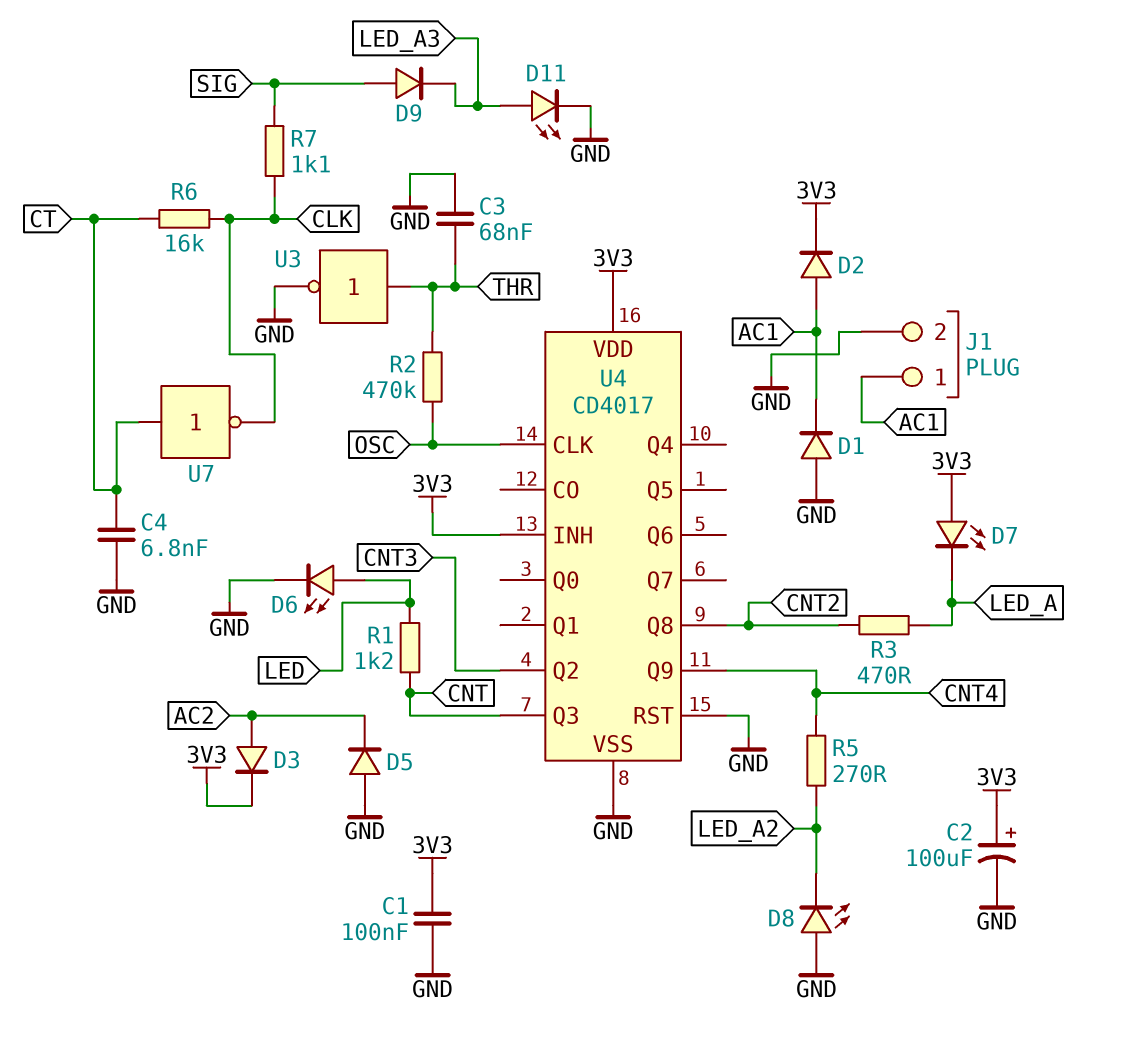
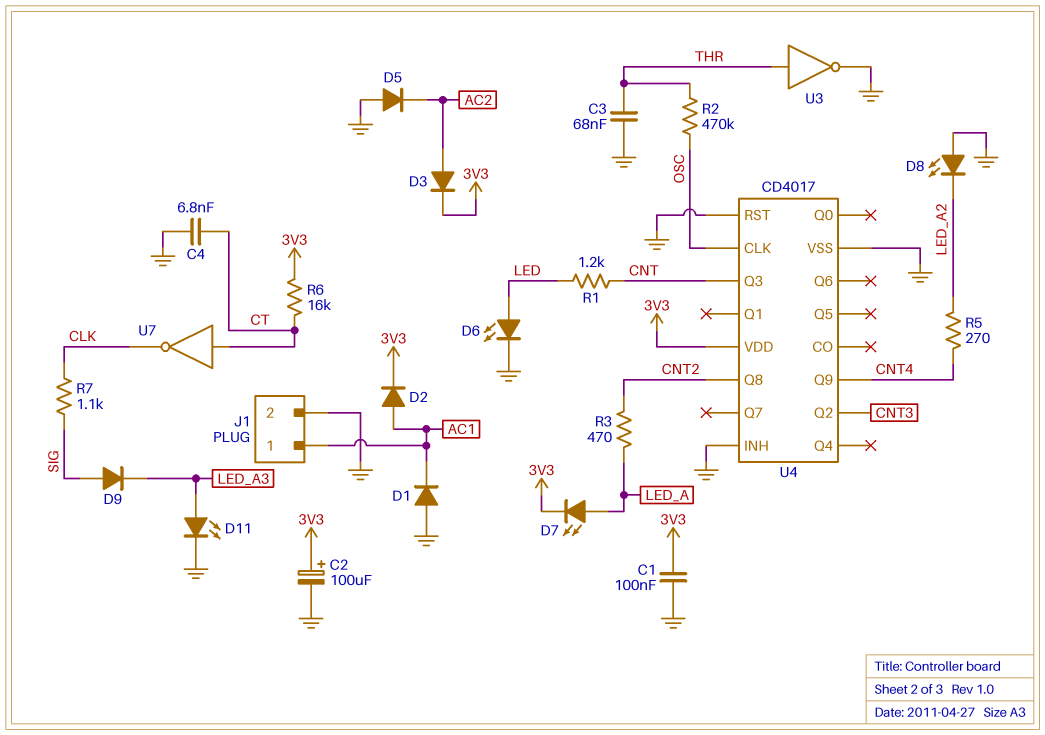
D7: LED (A 3V3, K LED_A) -> LED (A LED_A, K 3V3)
R6: 16k (CLK, CT) -> 16k (3V3, CT)
U4 pin INH: 3V3 -> GND

